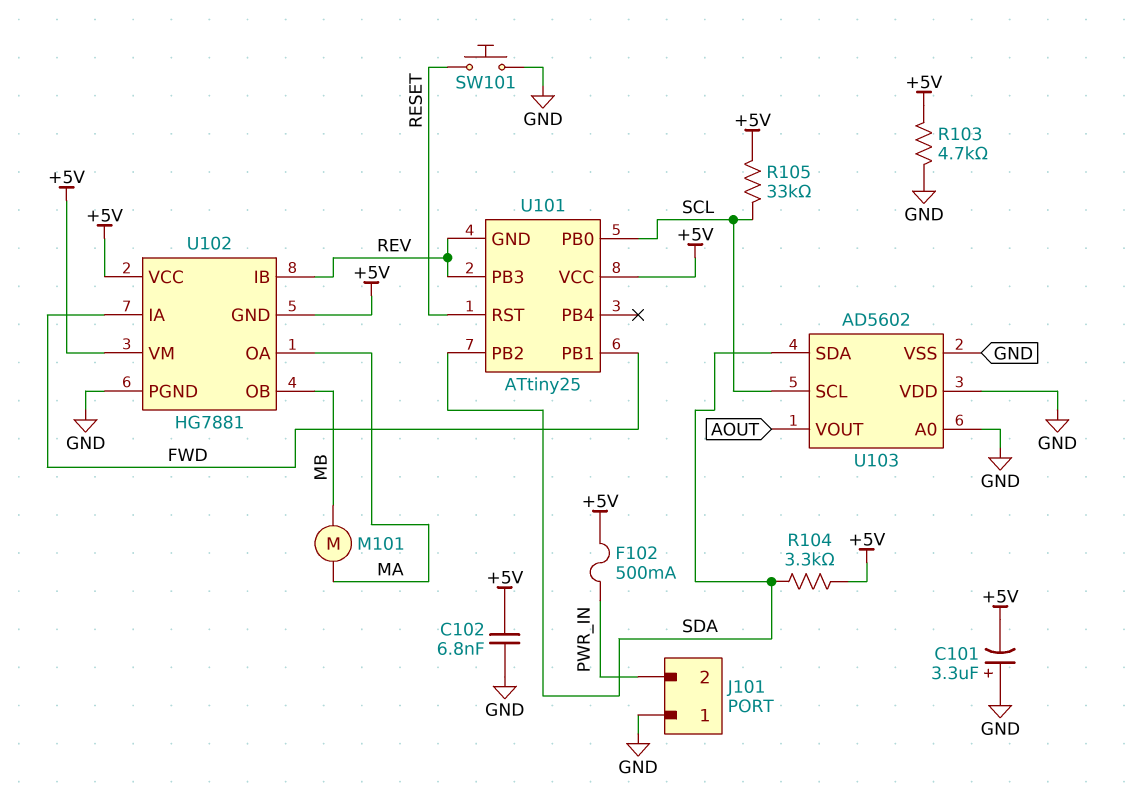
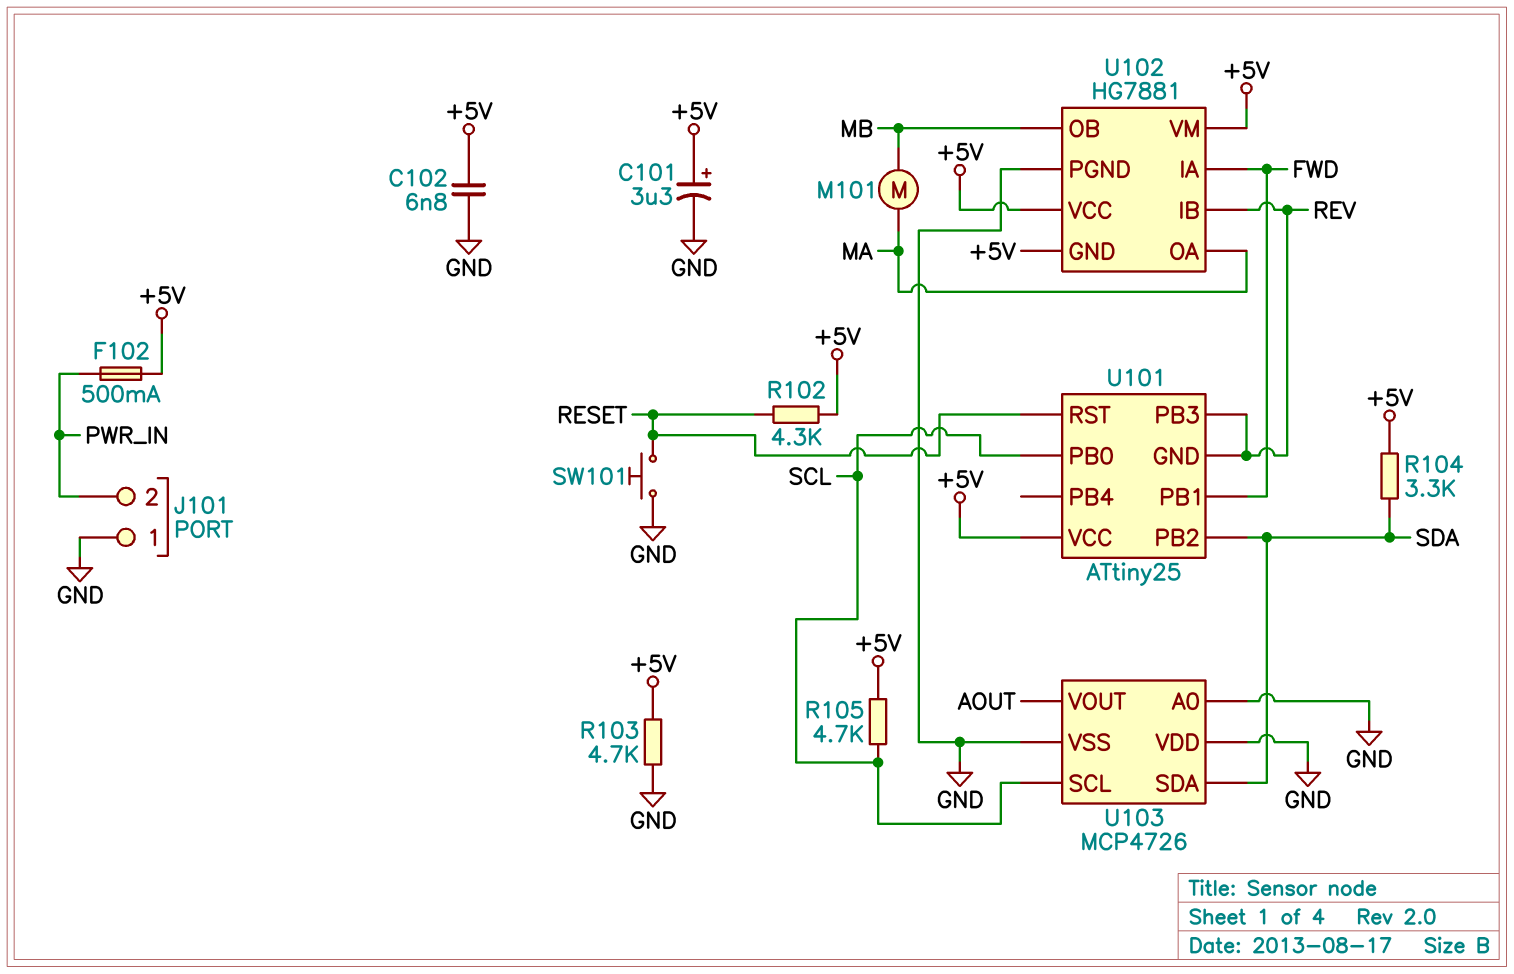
C101: 3.3uF (plus GND, minus +5V) -> 3.3uF (plus +5V, minus GND)
R102: none -> 4.3k (+5V, RESET)
R105: 33k (+5V, SCL) -> 4.7k (+5V, SCL)
U103: AD5602 -> MCP4726

